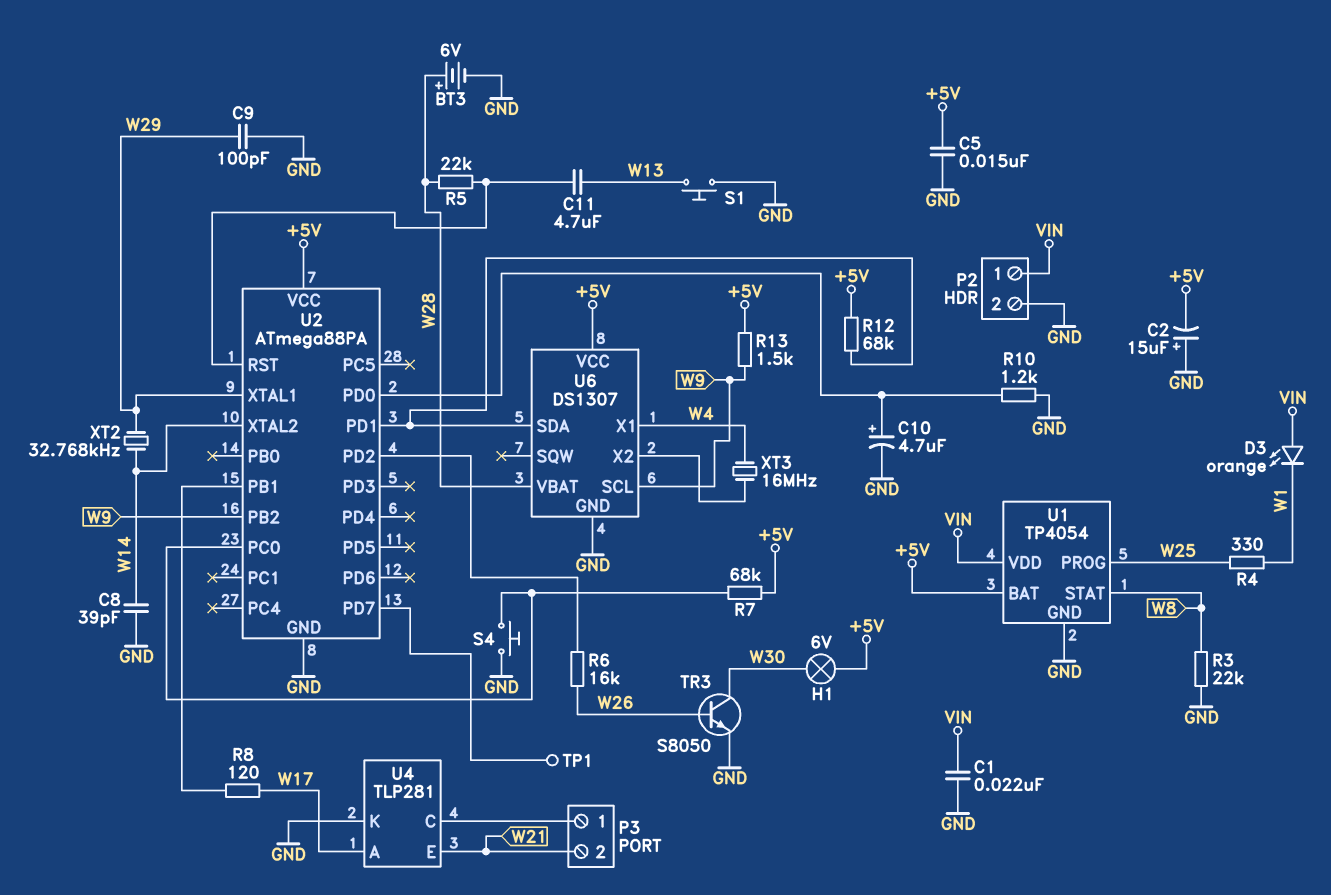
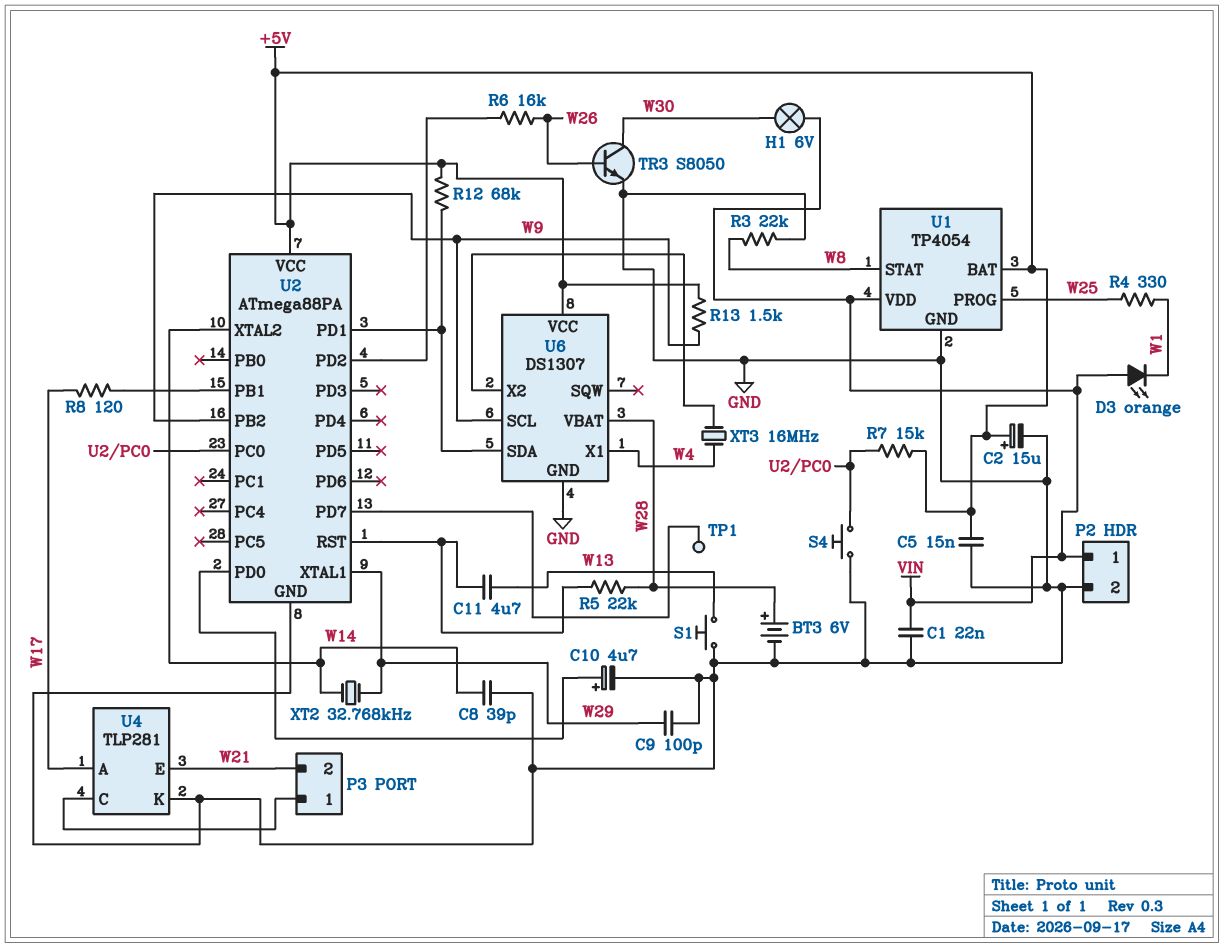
C2: 15uF (plus GND, minus +5V) -> 15uF (plus +5V, minus GND)
H1: lamp 6V (+5V, W30) -> lamp 6V (VIN, W30)
R7: 68k (+5V, U2/PC0) -> 15k (+5V, U2/PC0)
R10: 1.2k (GND, U2/PD0) -> none

